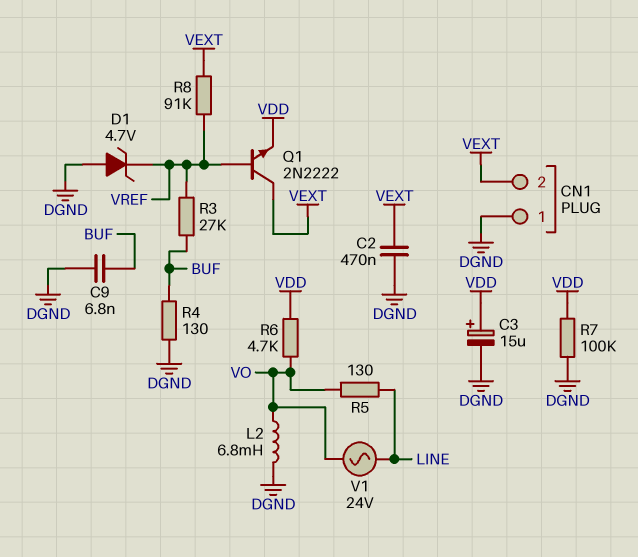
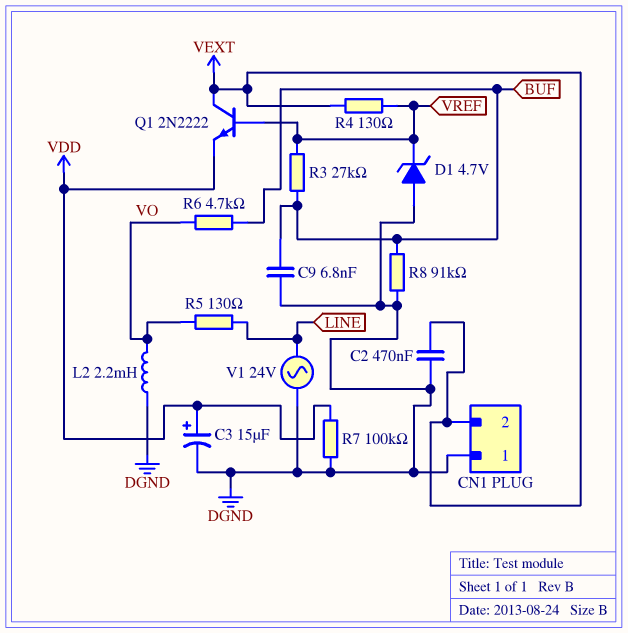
L2: 6.8mH (DGND, VO) -> 2.2mH (DGND, VO)
R4: 130 (BUF, DGND) -> 130 (VEXT, VREF)
R6: 4.7k (VDD, VO) -> 4.7k (BUF, VO)
R8: 91k (VEXT, VREF) -> 91k (BUF, DGND)
V1: AC 24V (LINE, VO) -> AC 24V (DGND, LINE)

